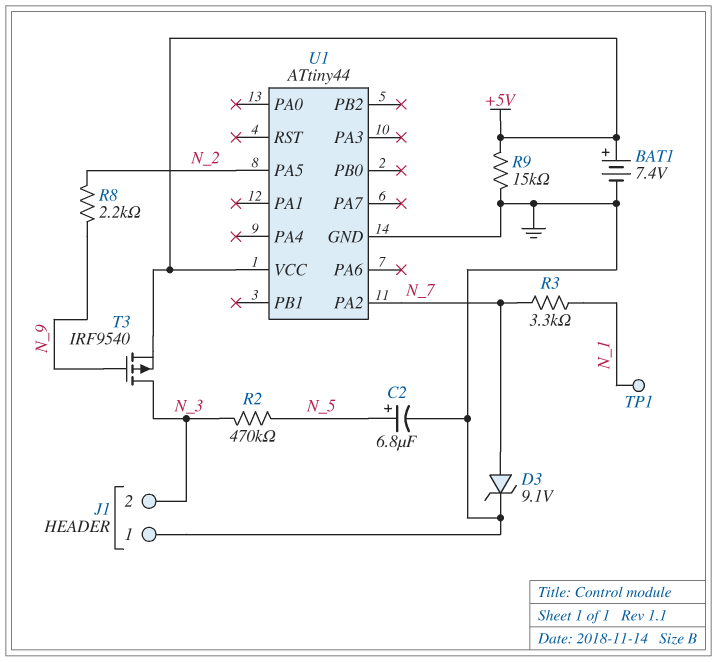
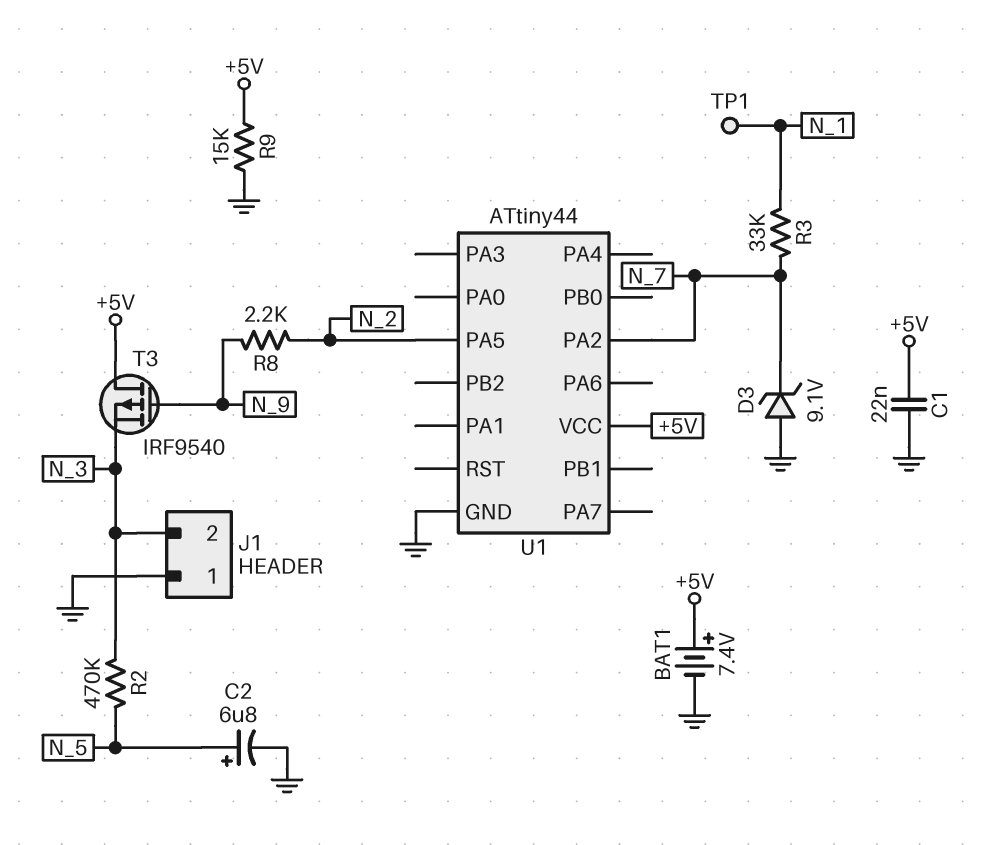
C1: none -> 22nF (+5V, GND)
D3: zener 9.1V (A N_7, K GND) -> zener 9.1V (A GND, K N_7)
R3: 3.3k (N_1, N_7) -> 33k (N_1, N_7)
T3: PMOS IRF9540 (G N_9, D N_3, S +5V) -> PMOS IRF9540 (G N_9, D +5V, S N_3)

